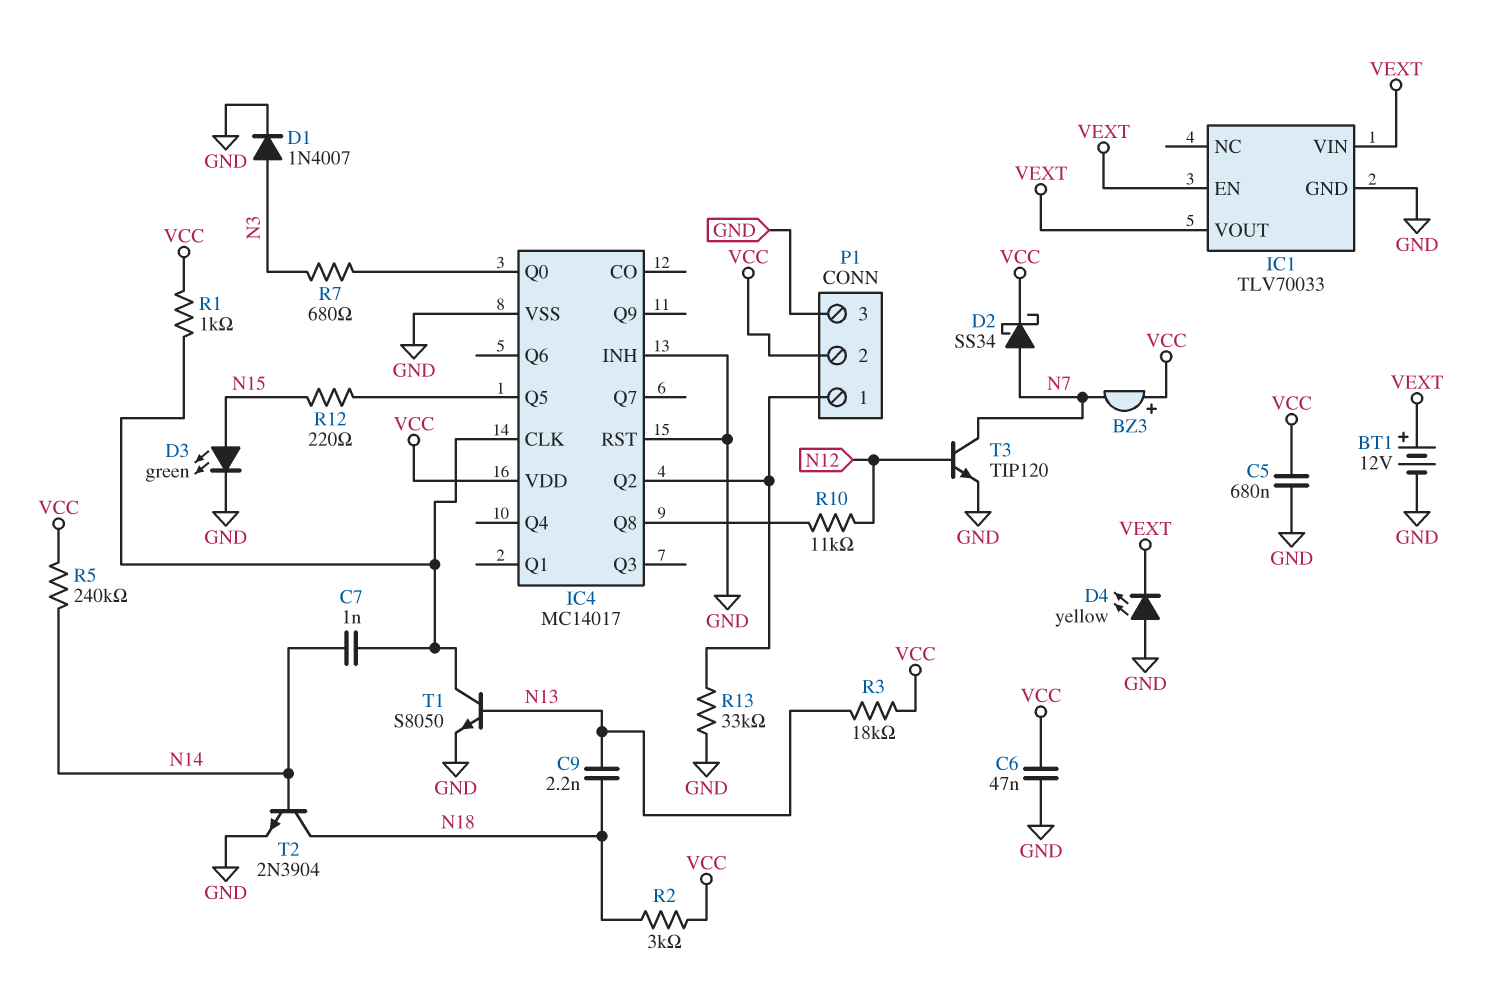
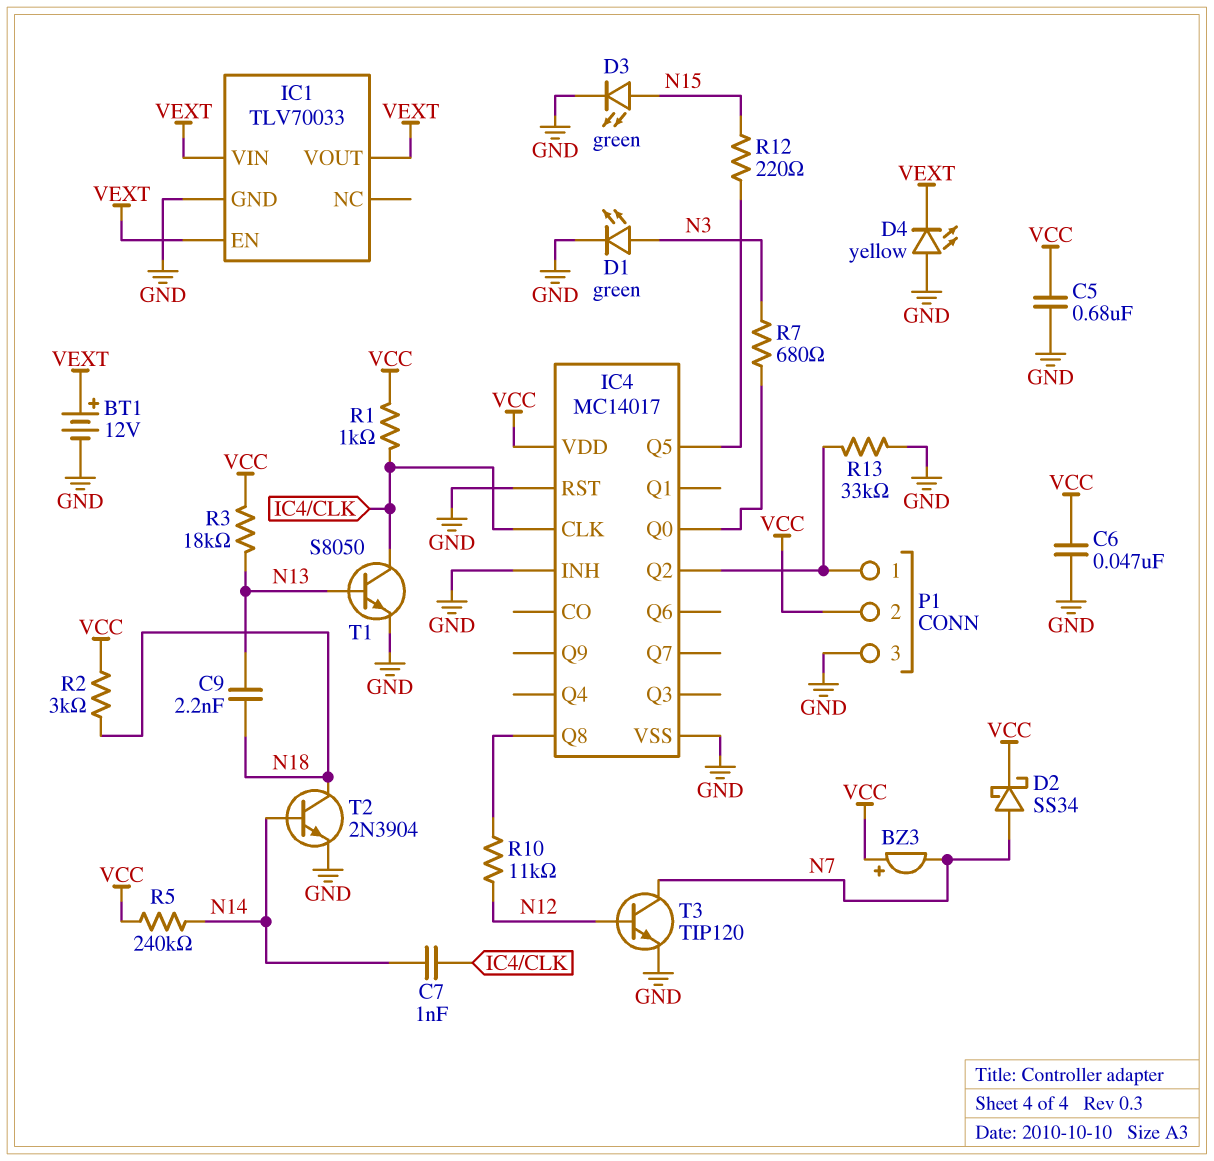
D1: diode 1N4007 (A N3, K GND) -> LED green (A N3, K GND)

